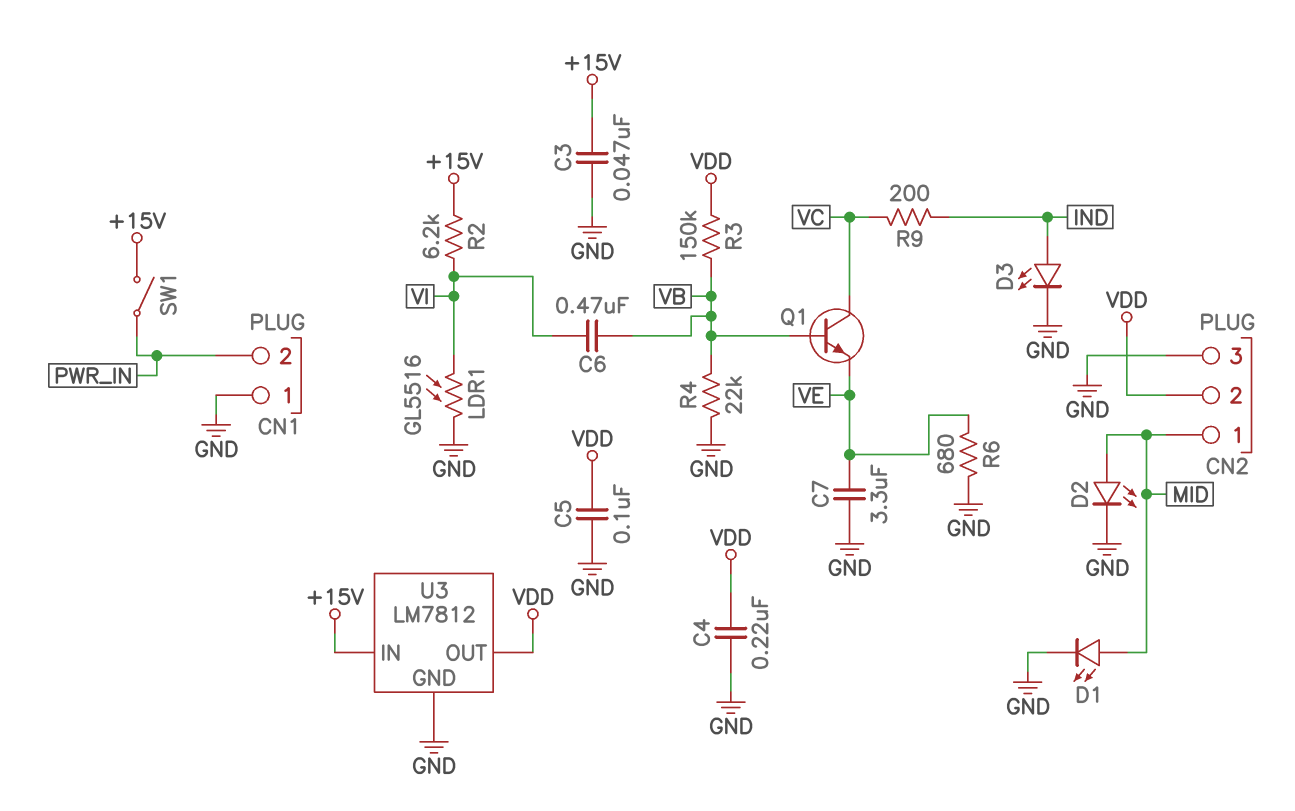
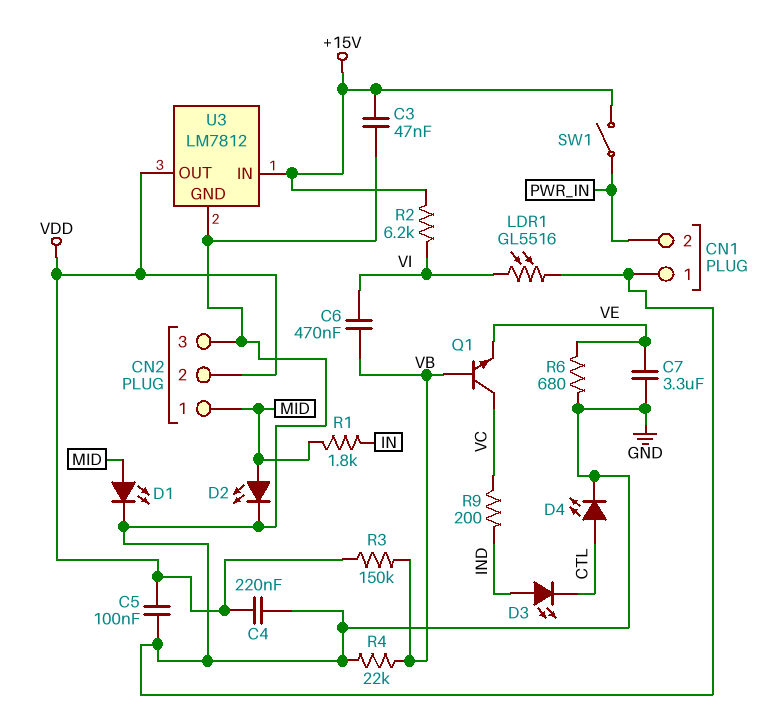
D3: LED (A IND, K GND) -> LED (A IND, K CTL)
D4: none -> LED (A CTL, K GND)
R1: none -> 1.8k (IN, MID)

